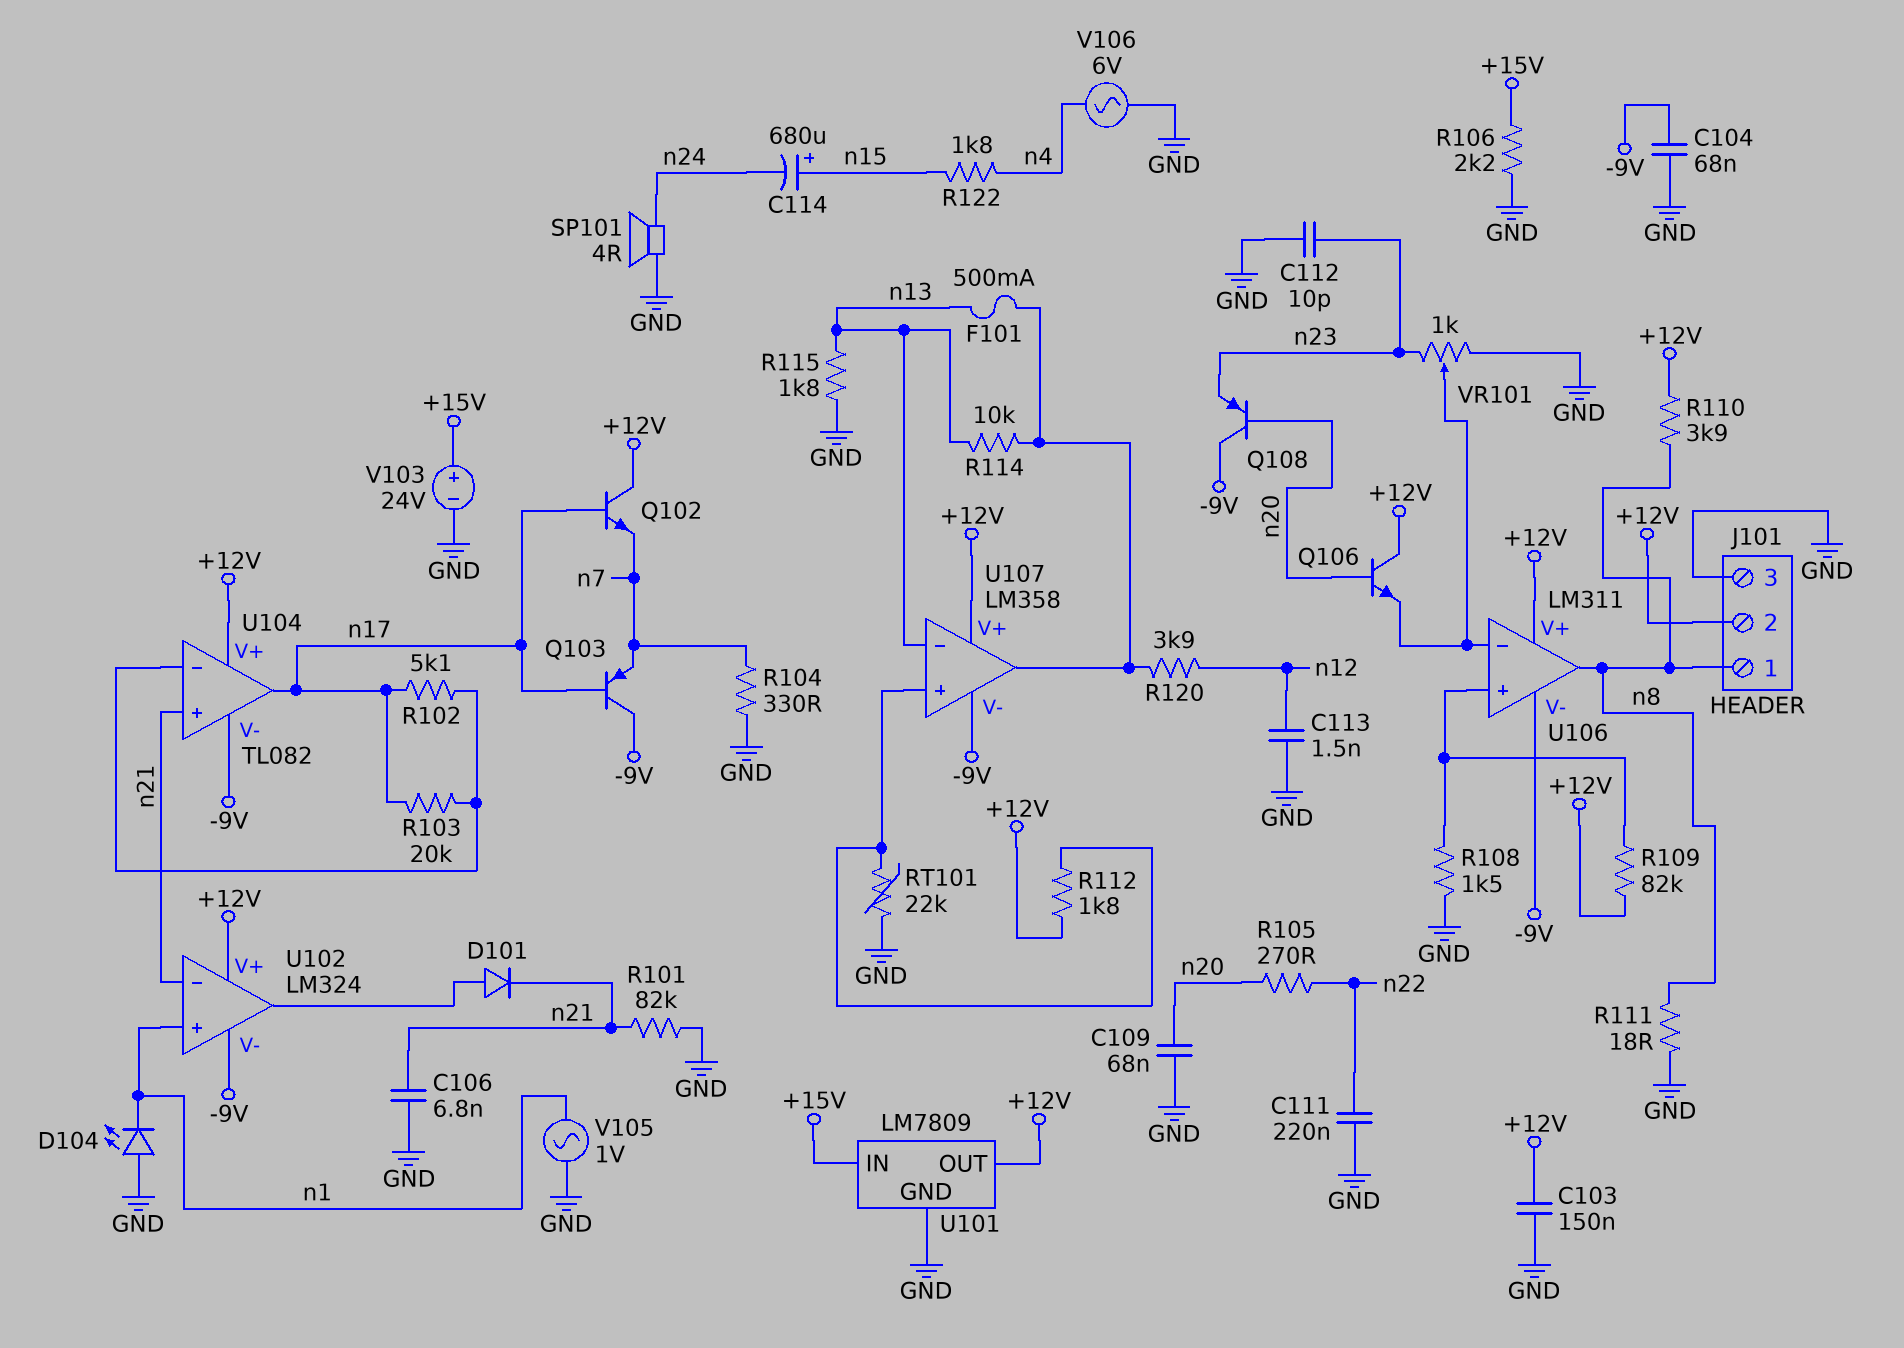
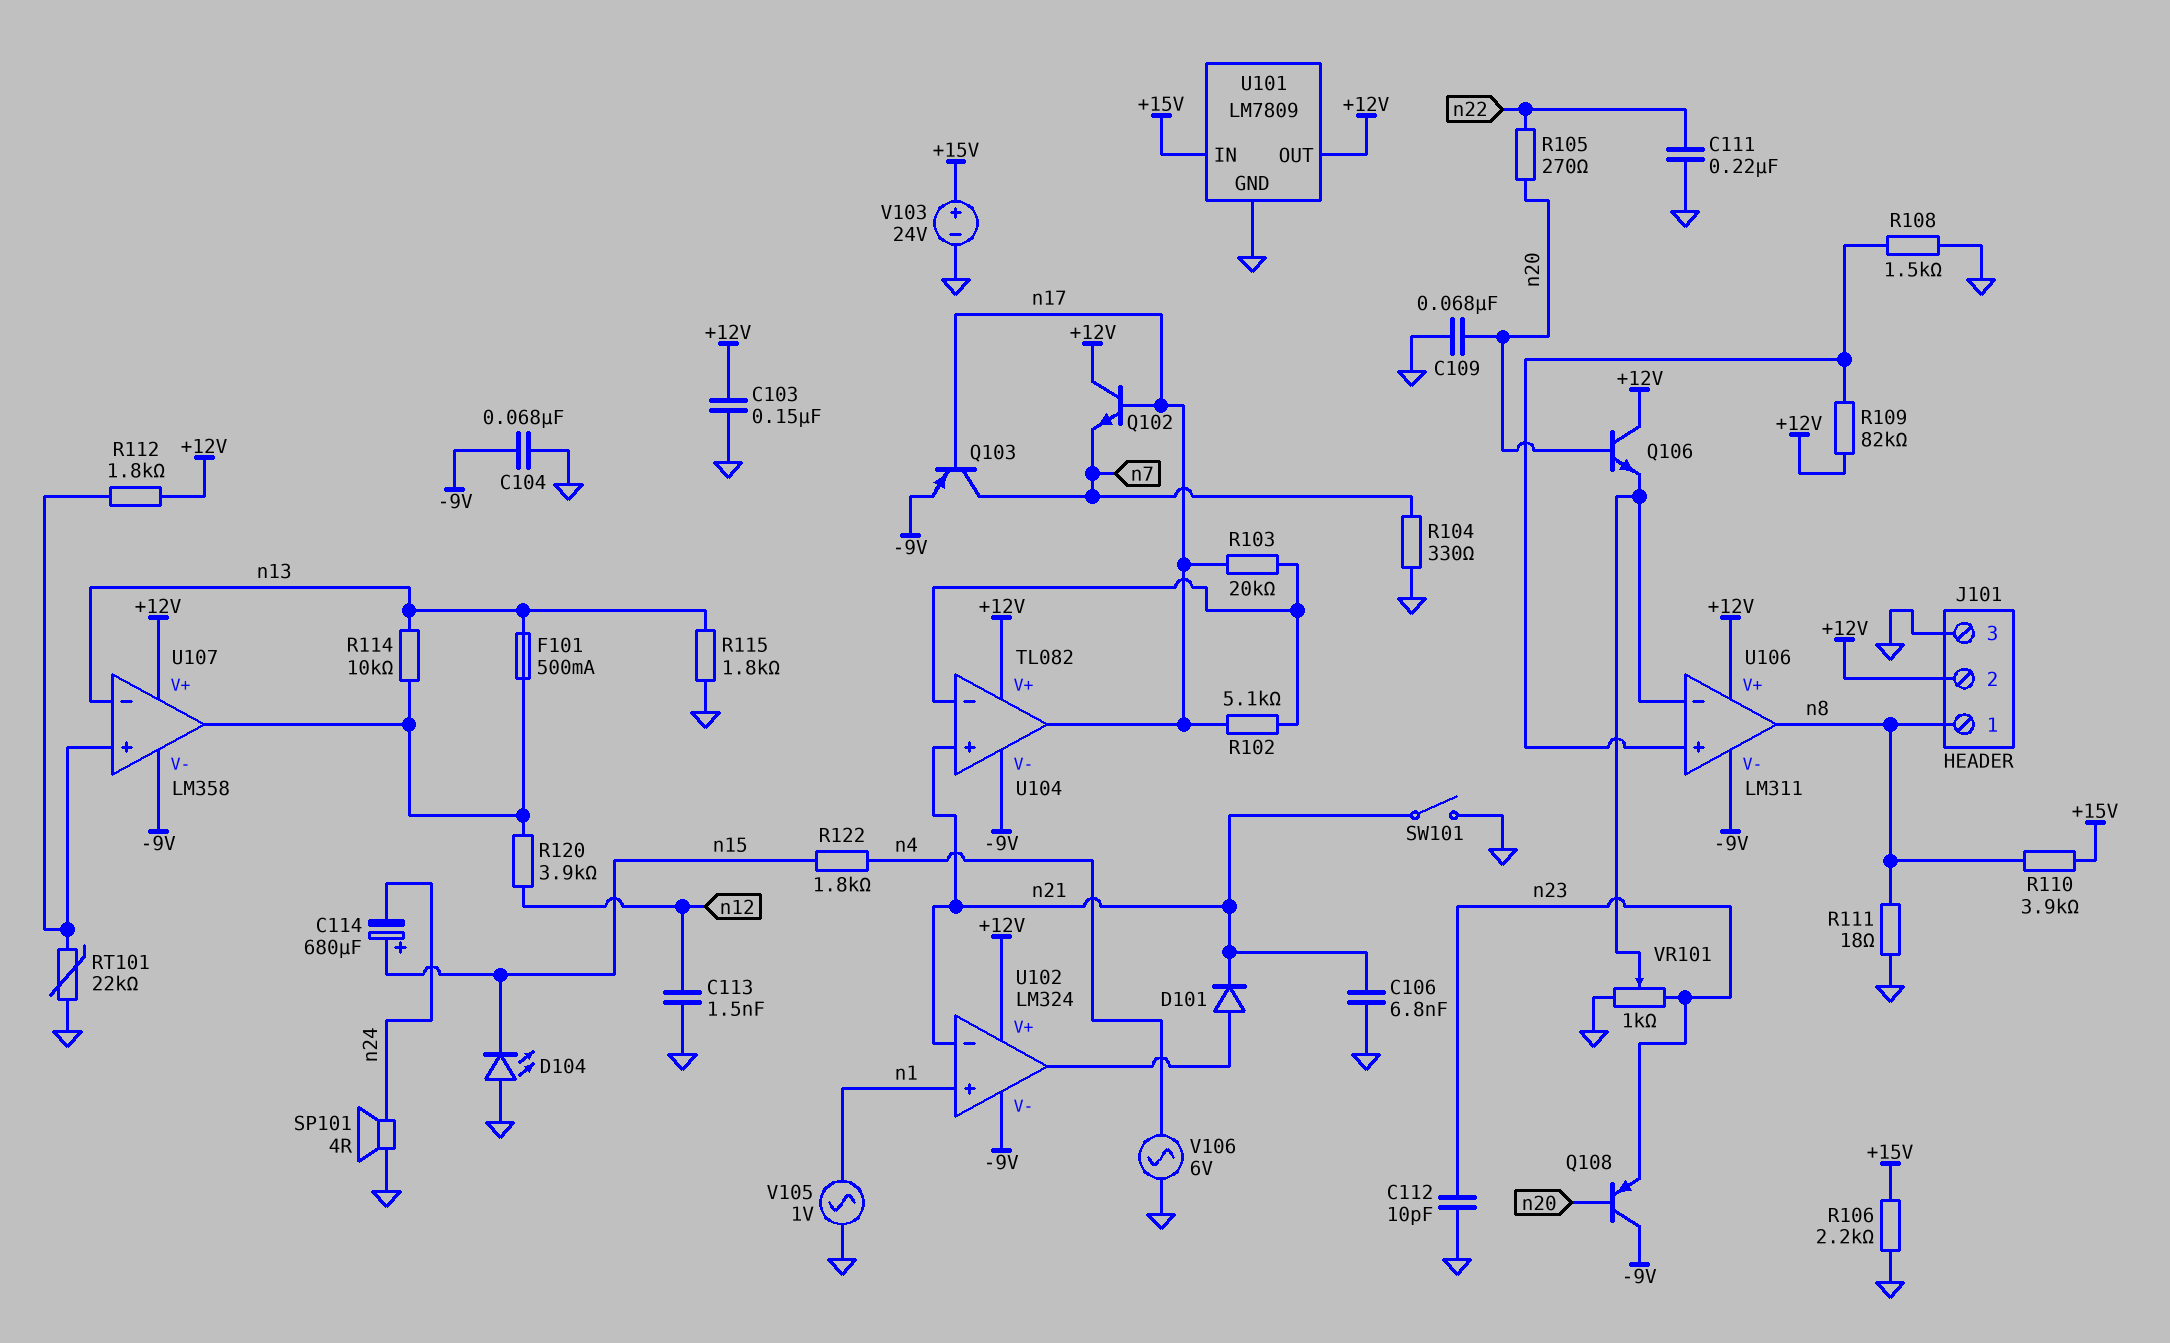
D104: LED (A GND, K n1) -> LED (A GND, K n15)
Q103: PNP (B n17, C -9V, E n7) -> PNP (B n17, C n7, E -9V)
R101: 82k (GND, n21) -> none
R110: 3.9k (+12V, n8) -> 3.9k (+15V, n8)
SW101: none -> switch (GND, n21)

